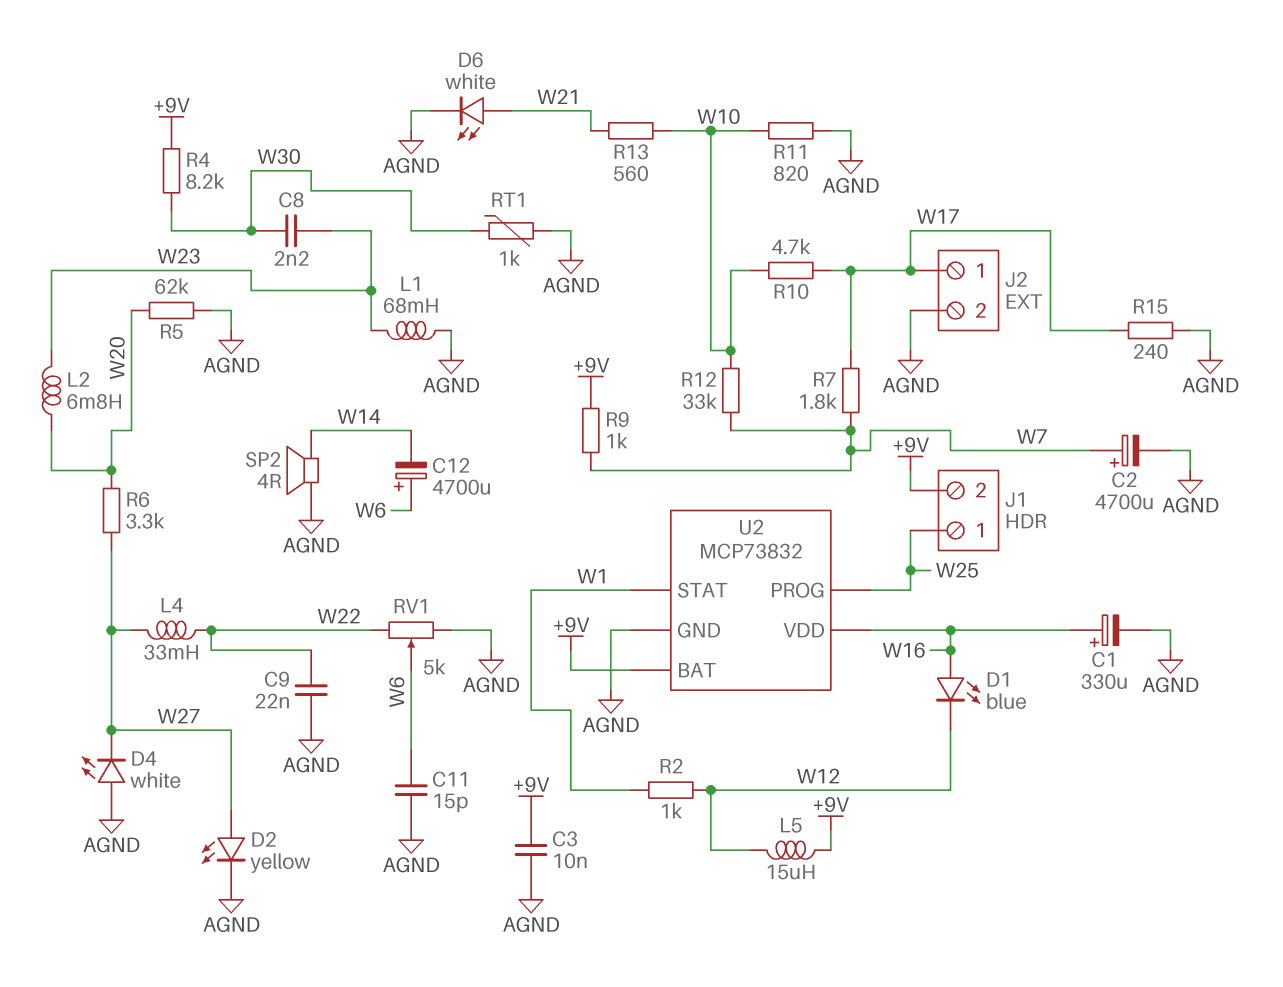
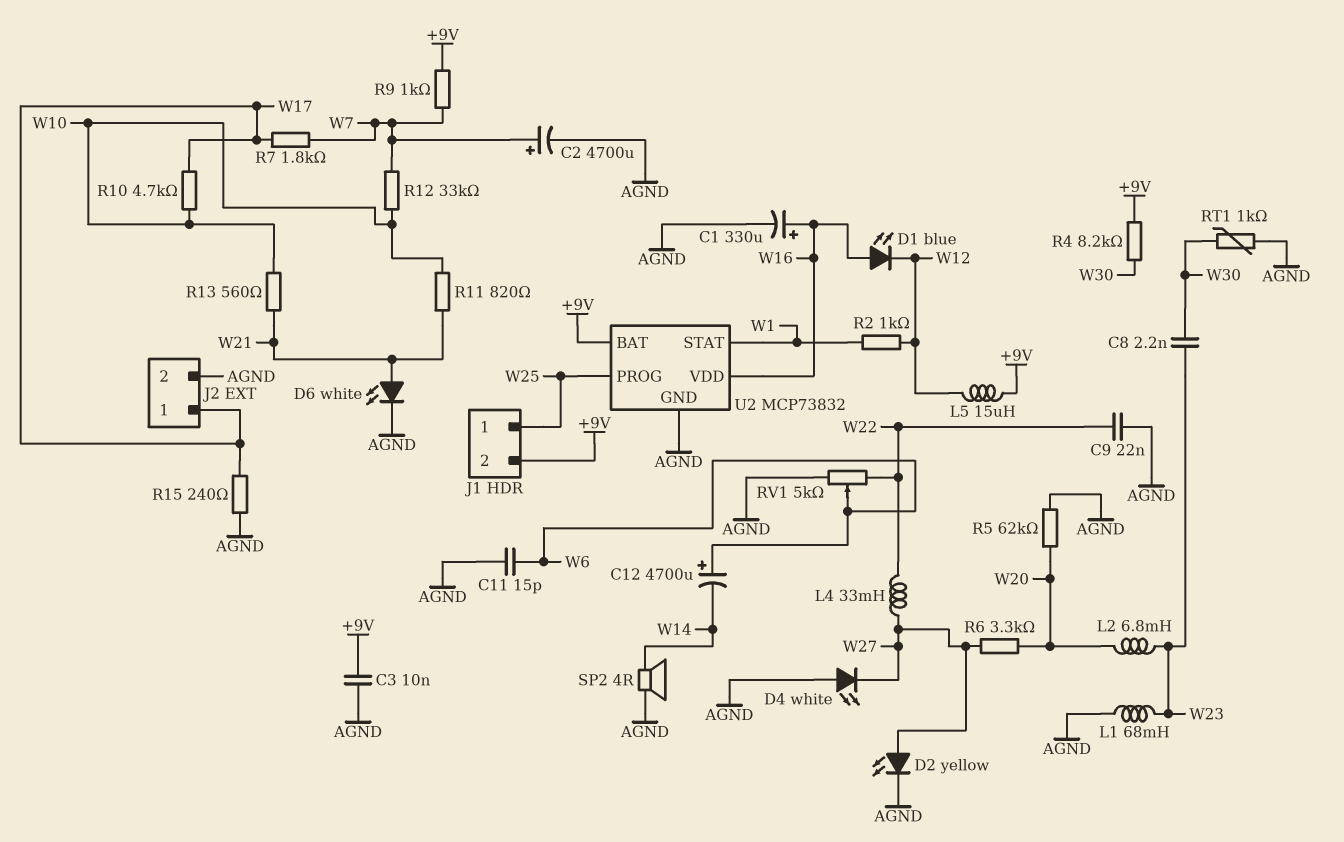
R11: 820 (AGND, W10) -> 820 (W10, W21)

